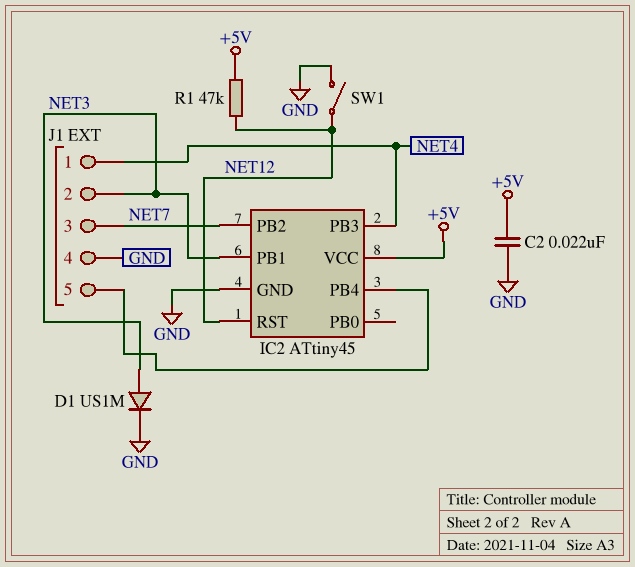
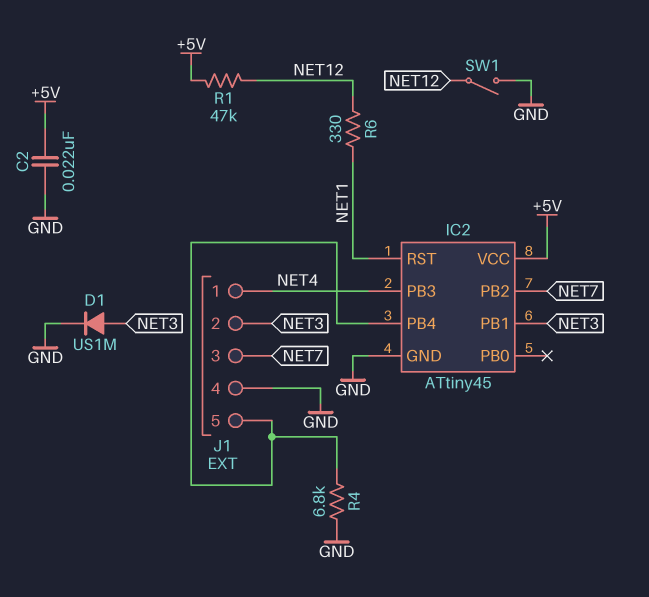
IC2 pin RST: NET12 -> NET1
R4: none -> 6.8k (GND, IC2/PB4)
R6: none -> 330 (NET1, NET12)

